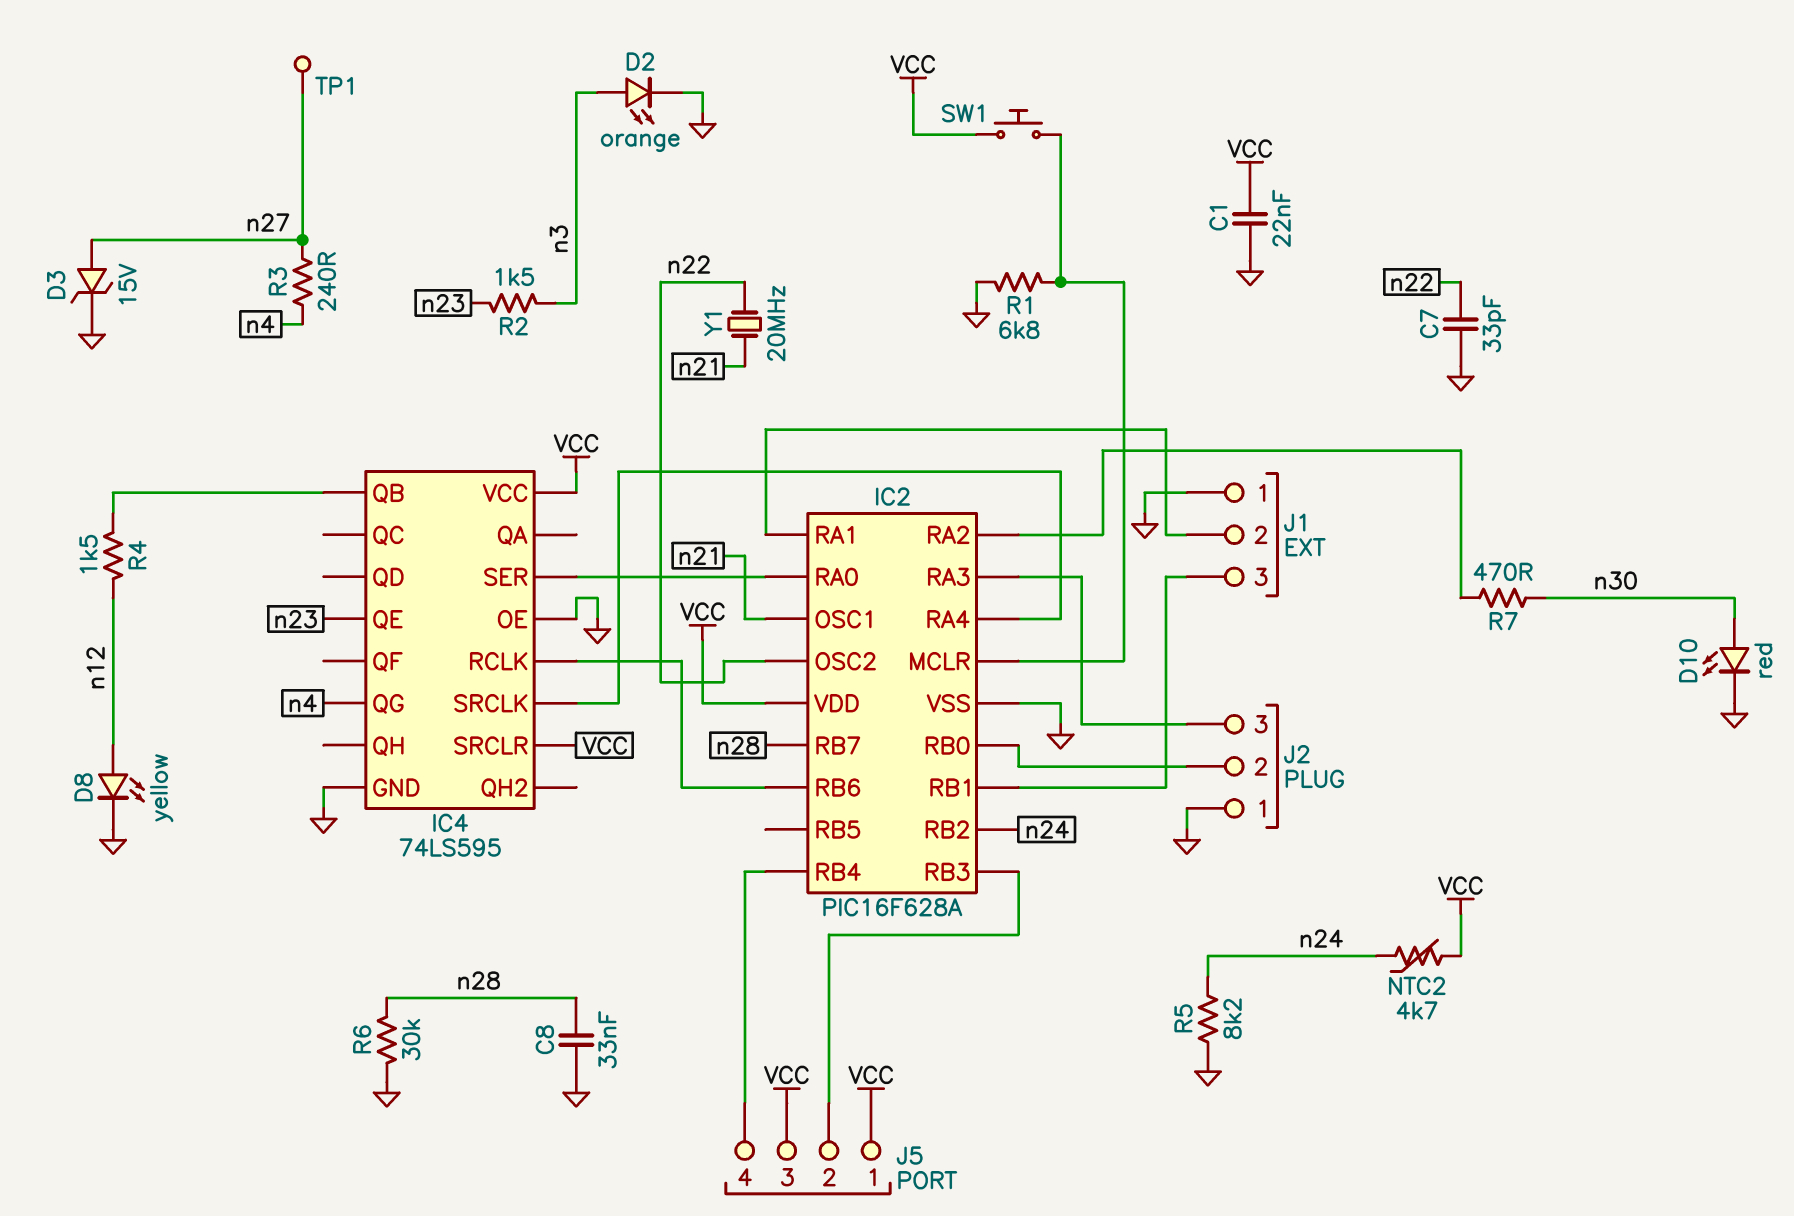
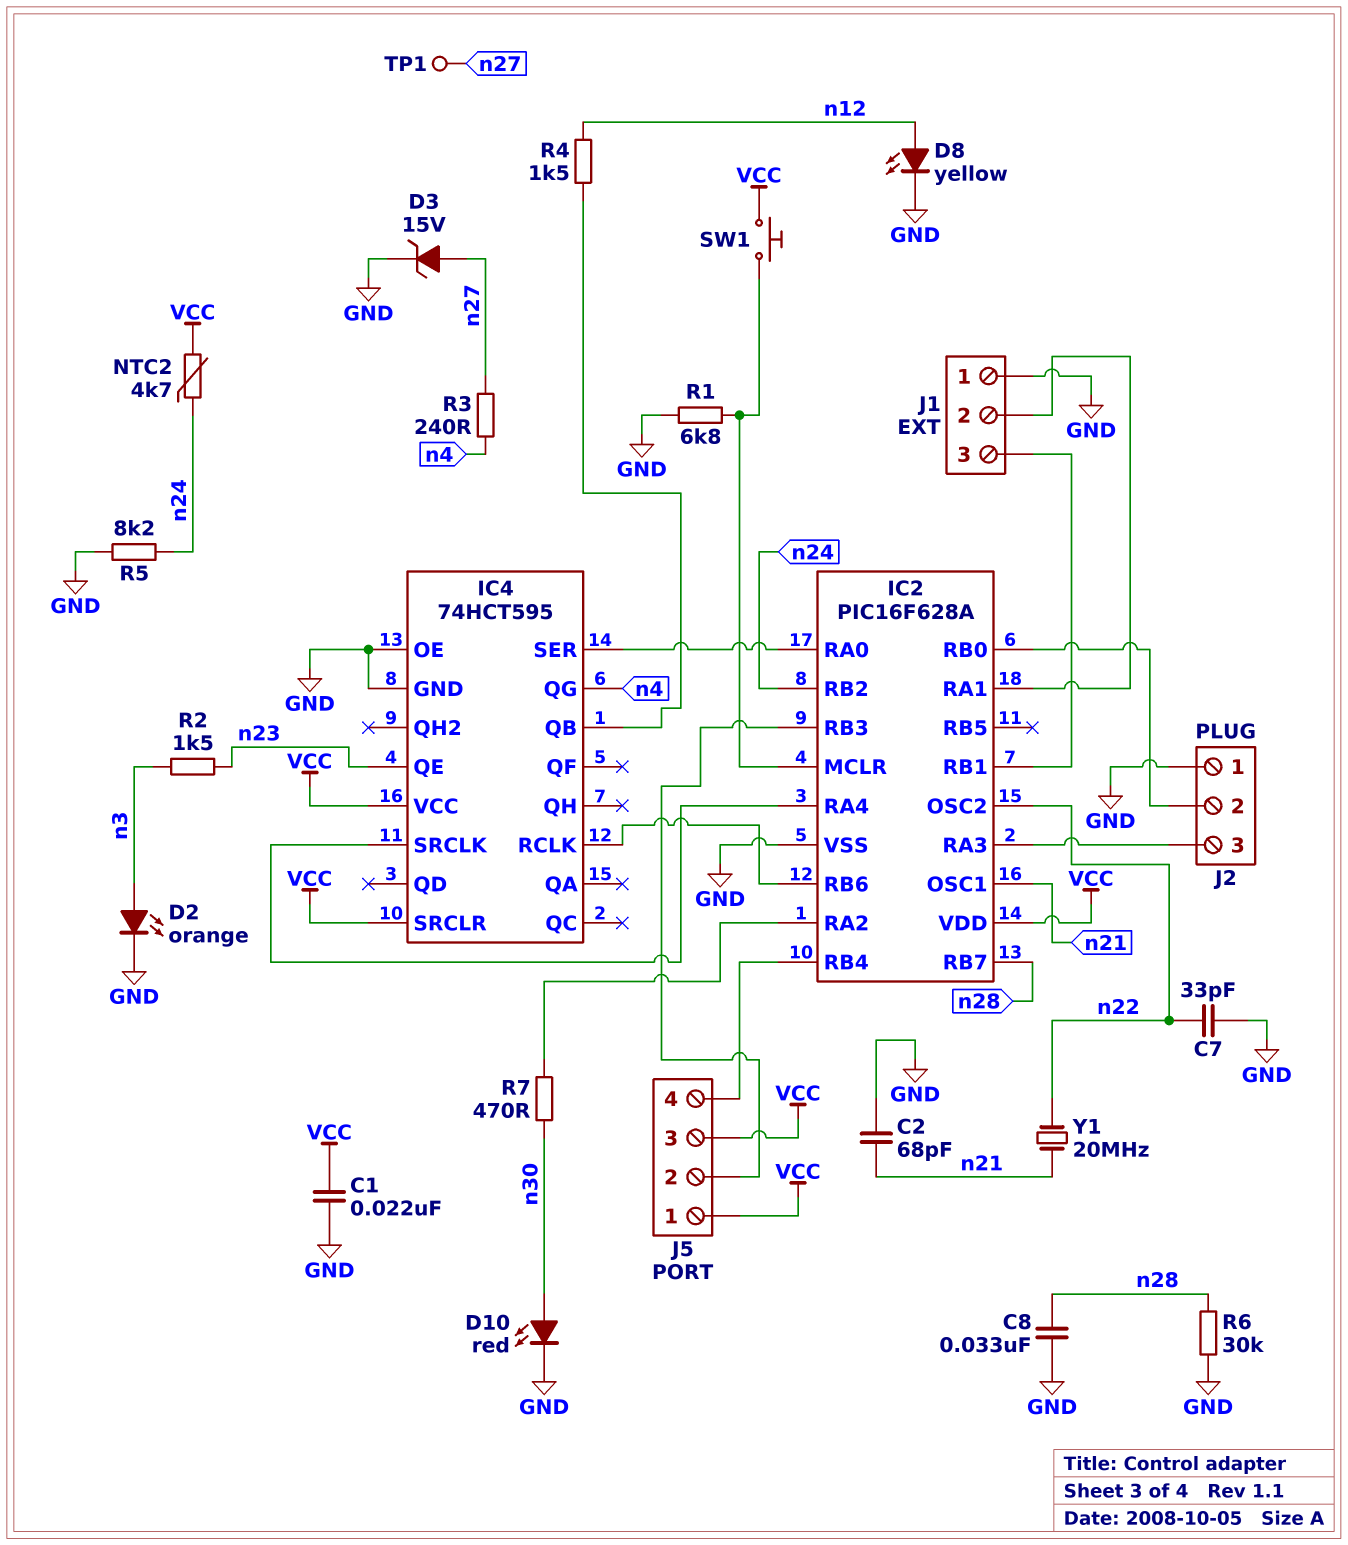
C2: none -> 68pF (GND, n21)
IC4: 74LS595 -> 74HCT595

